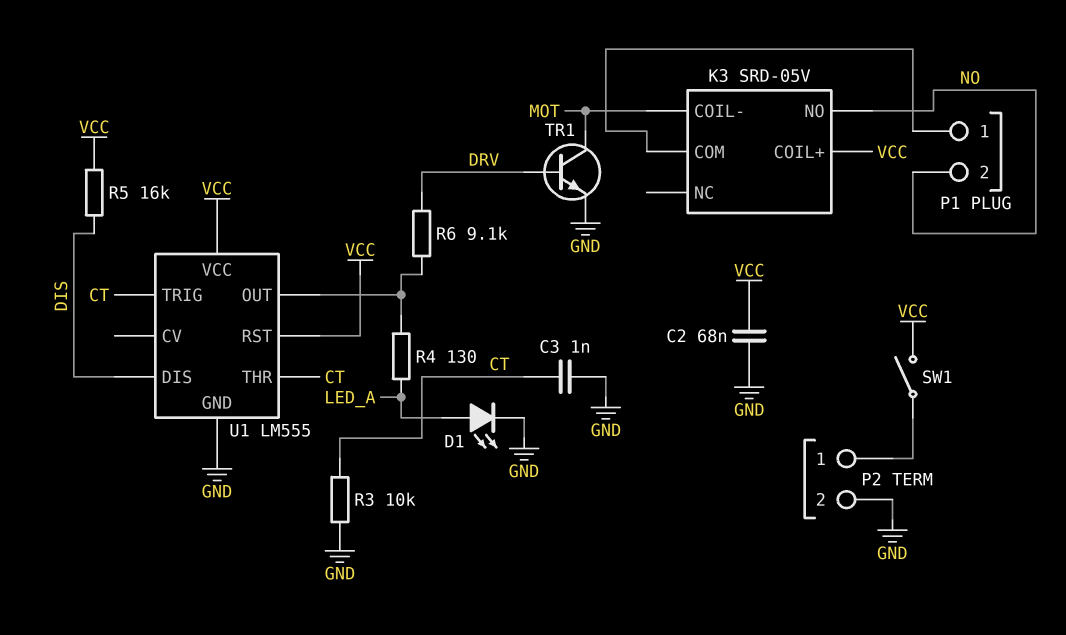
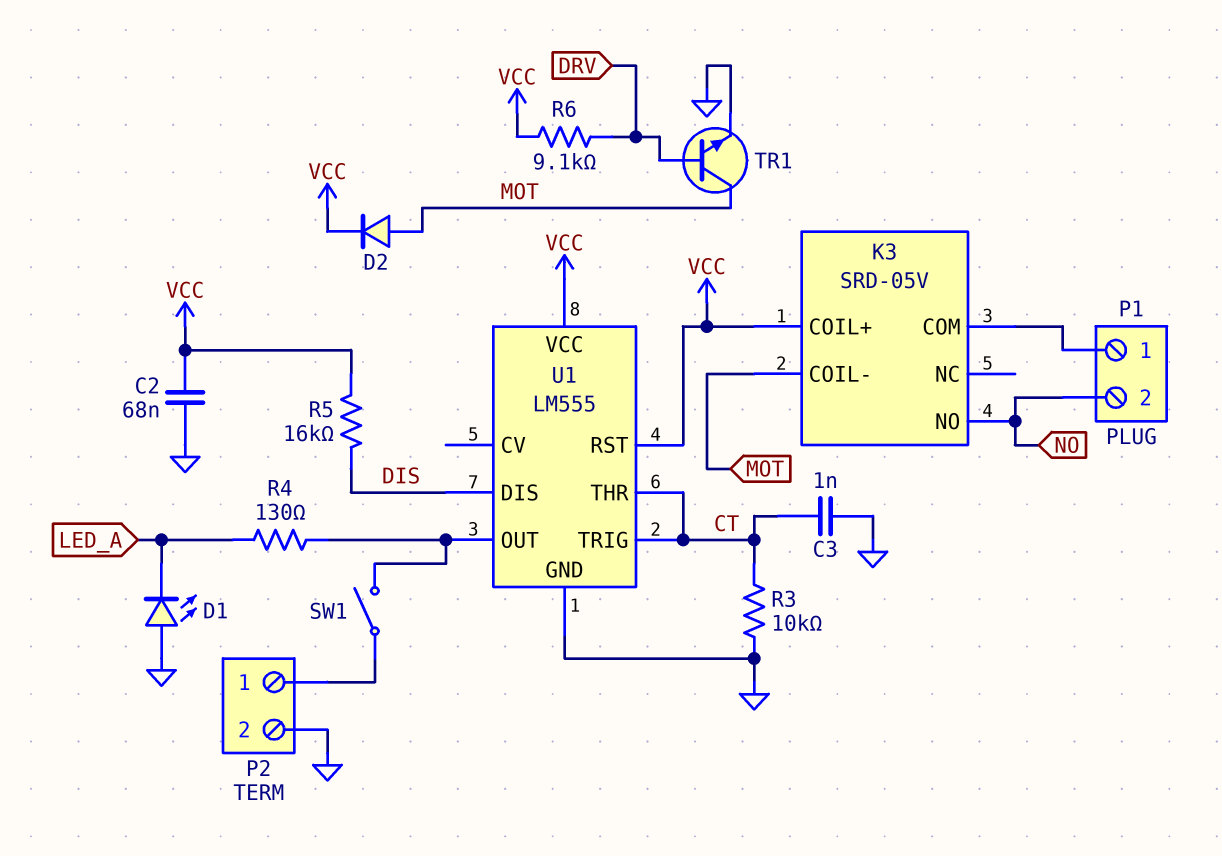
D1: LED (A LED_A, K GND) -> LED (A GND, K LED_A)
D2: none -> diode (A MOT, K VCC)
R6: 9.1k (DRV, U1/OUT) -> 9.1k (DRV, VCC)
SW1: switch (P2/1, VCC) -> switch (P2/1, U1/OUT)

